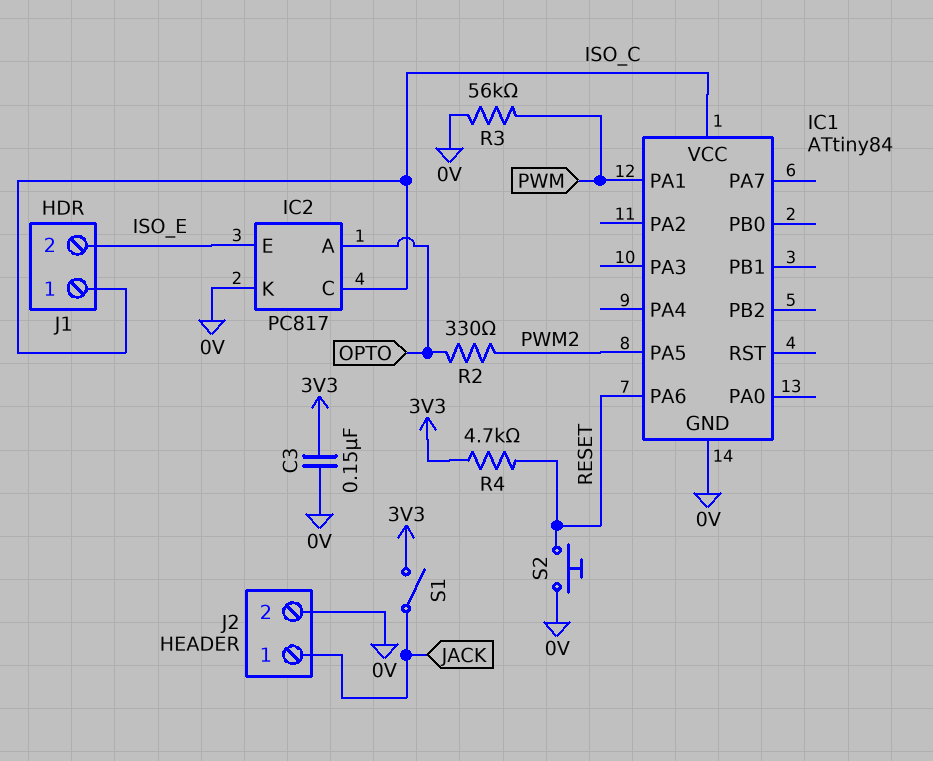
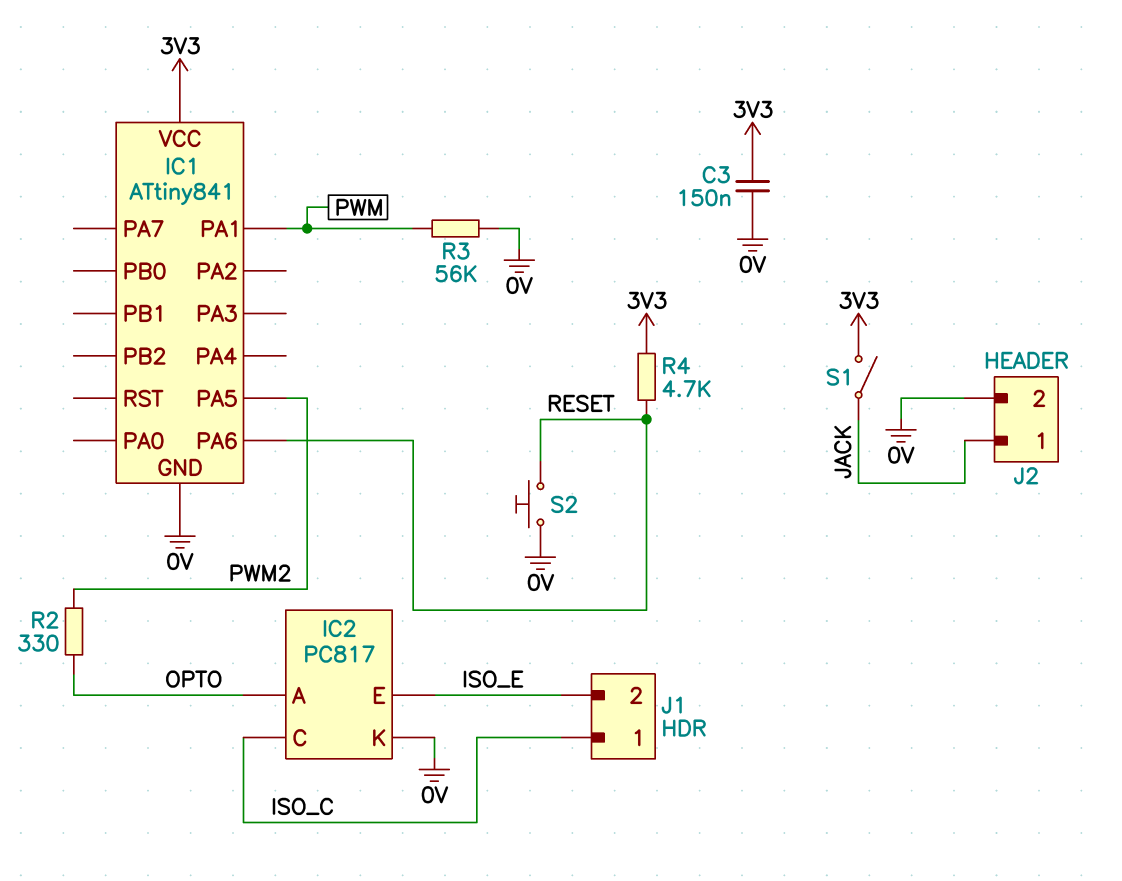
IC1: ATtiny84 -> ATtiny841
IC1 pin VCC: ISO_C -> 3V3

